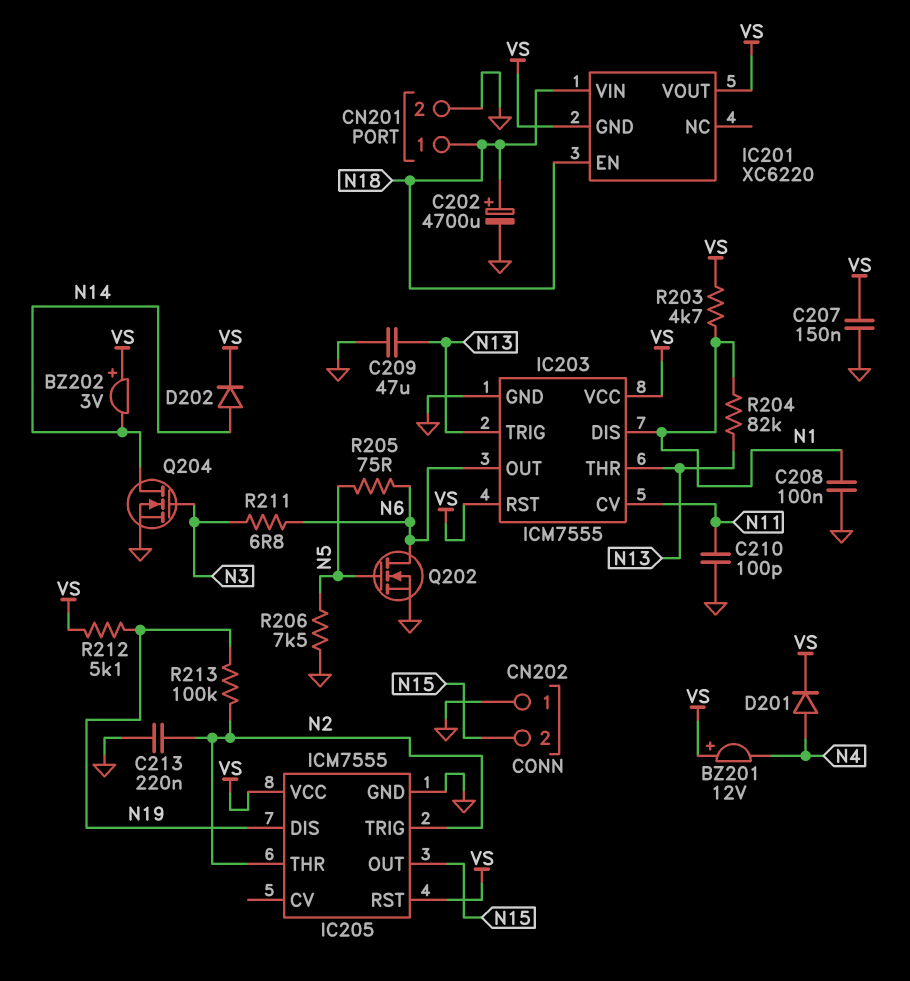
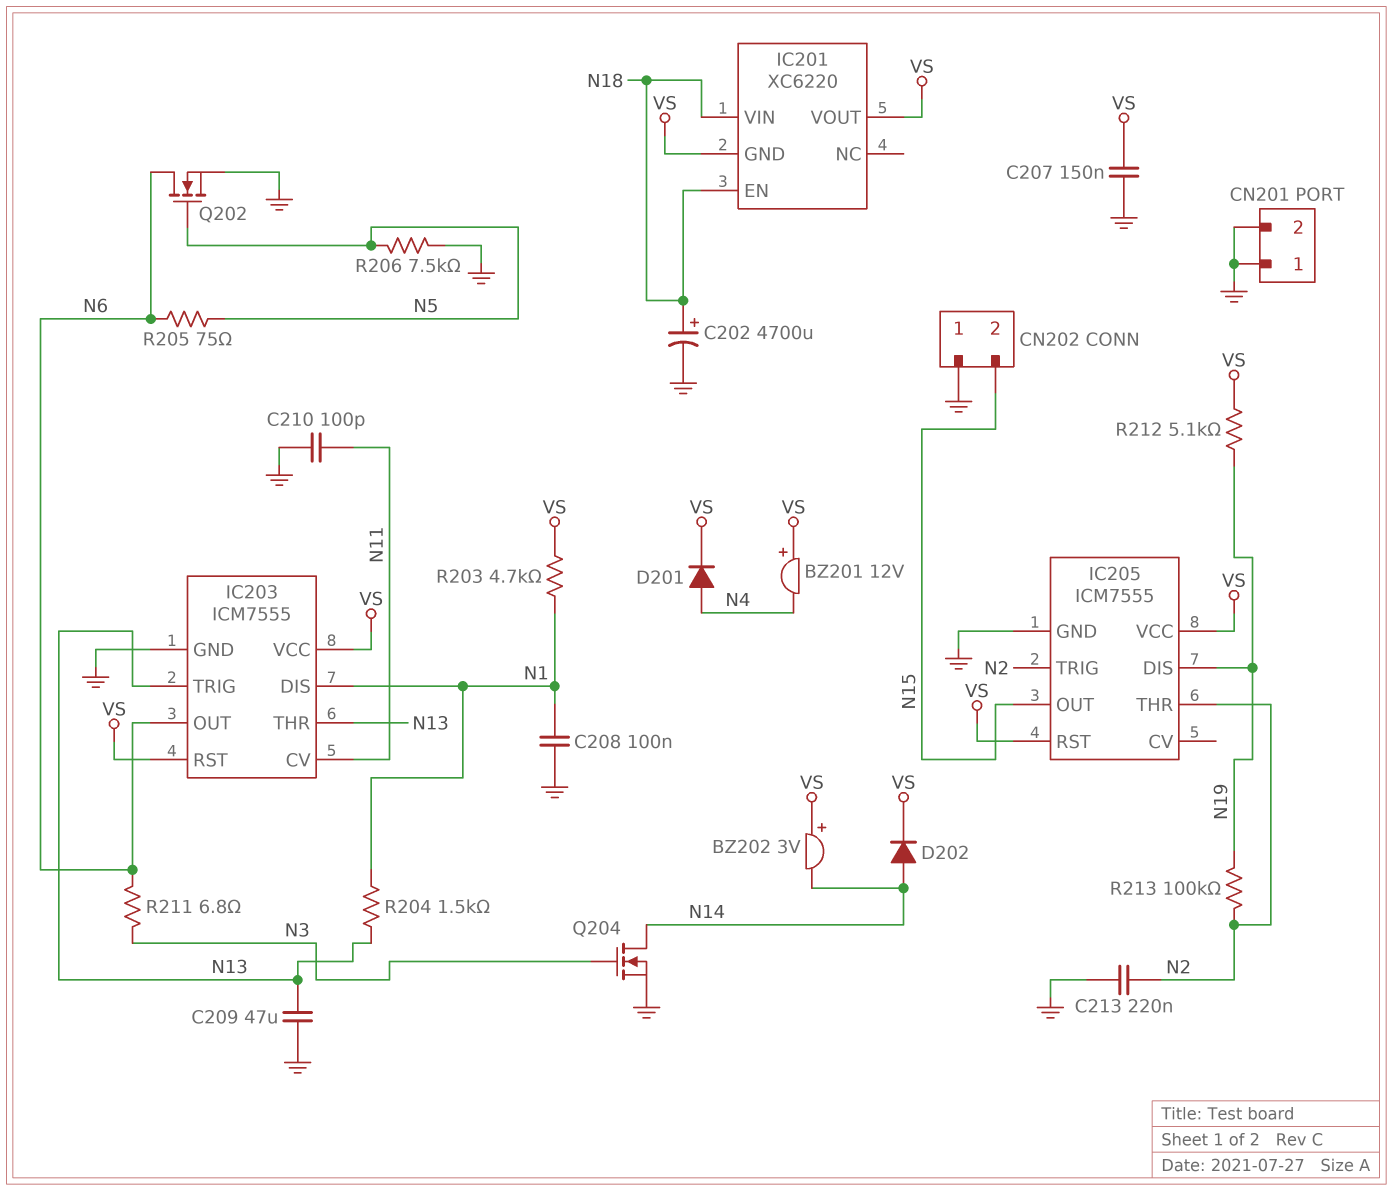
CN201 pin 1: N18 -> GND
R204: 82k (N1, N13) -> 1.5k (N1, N13)

